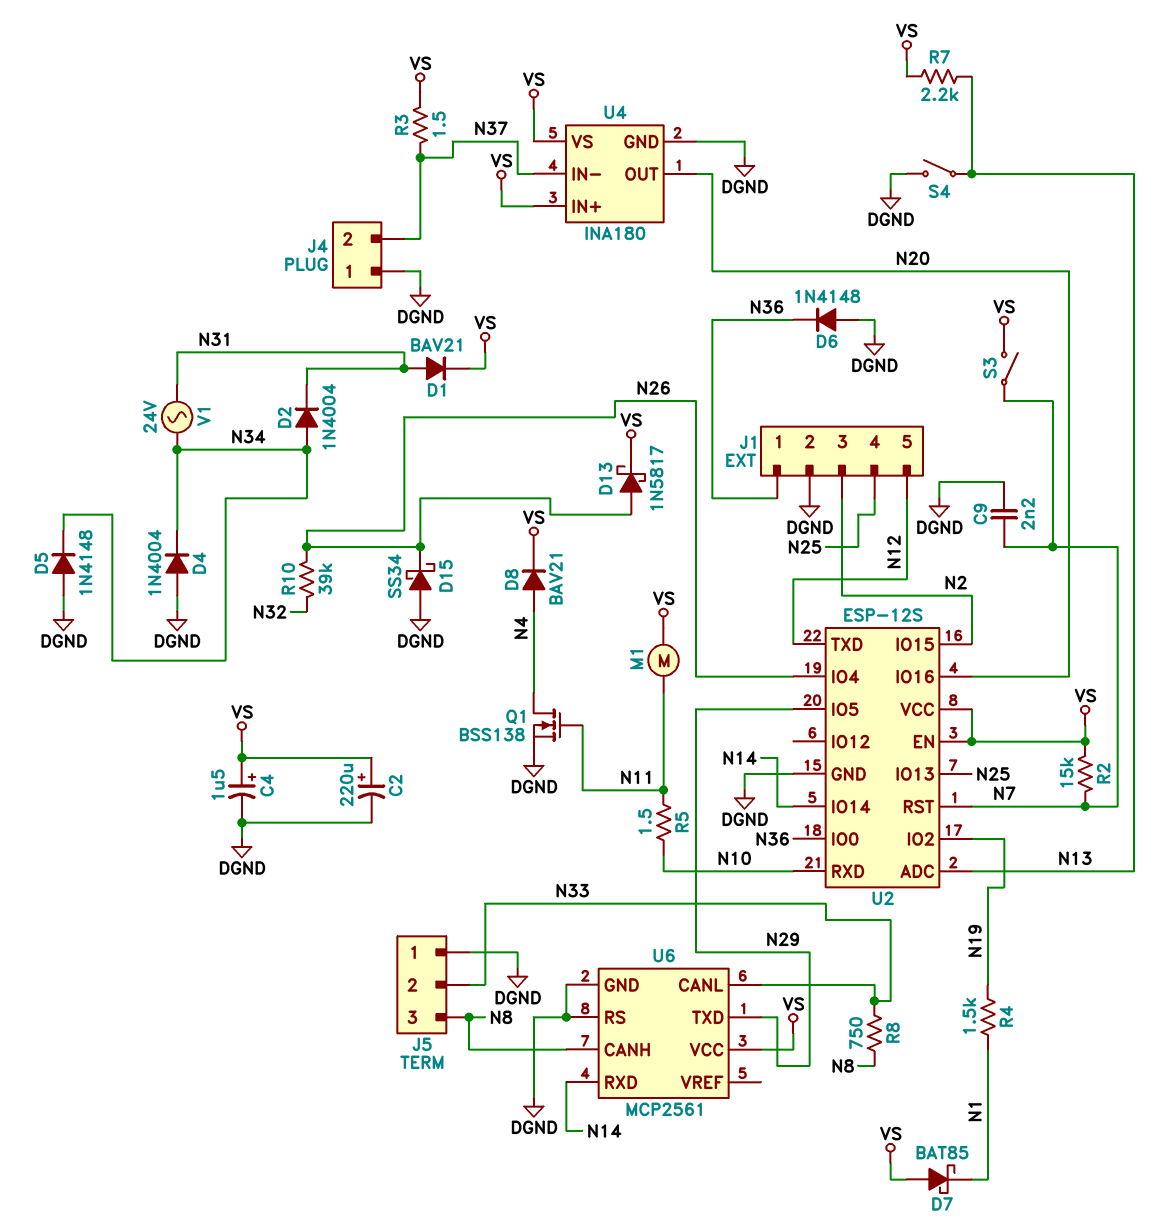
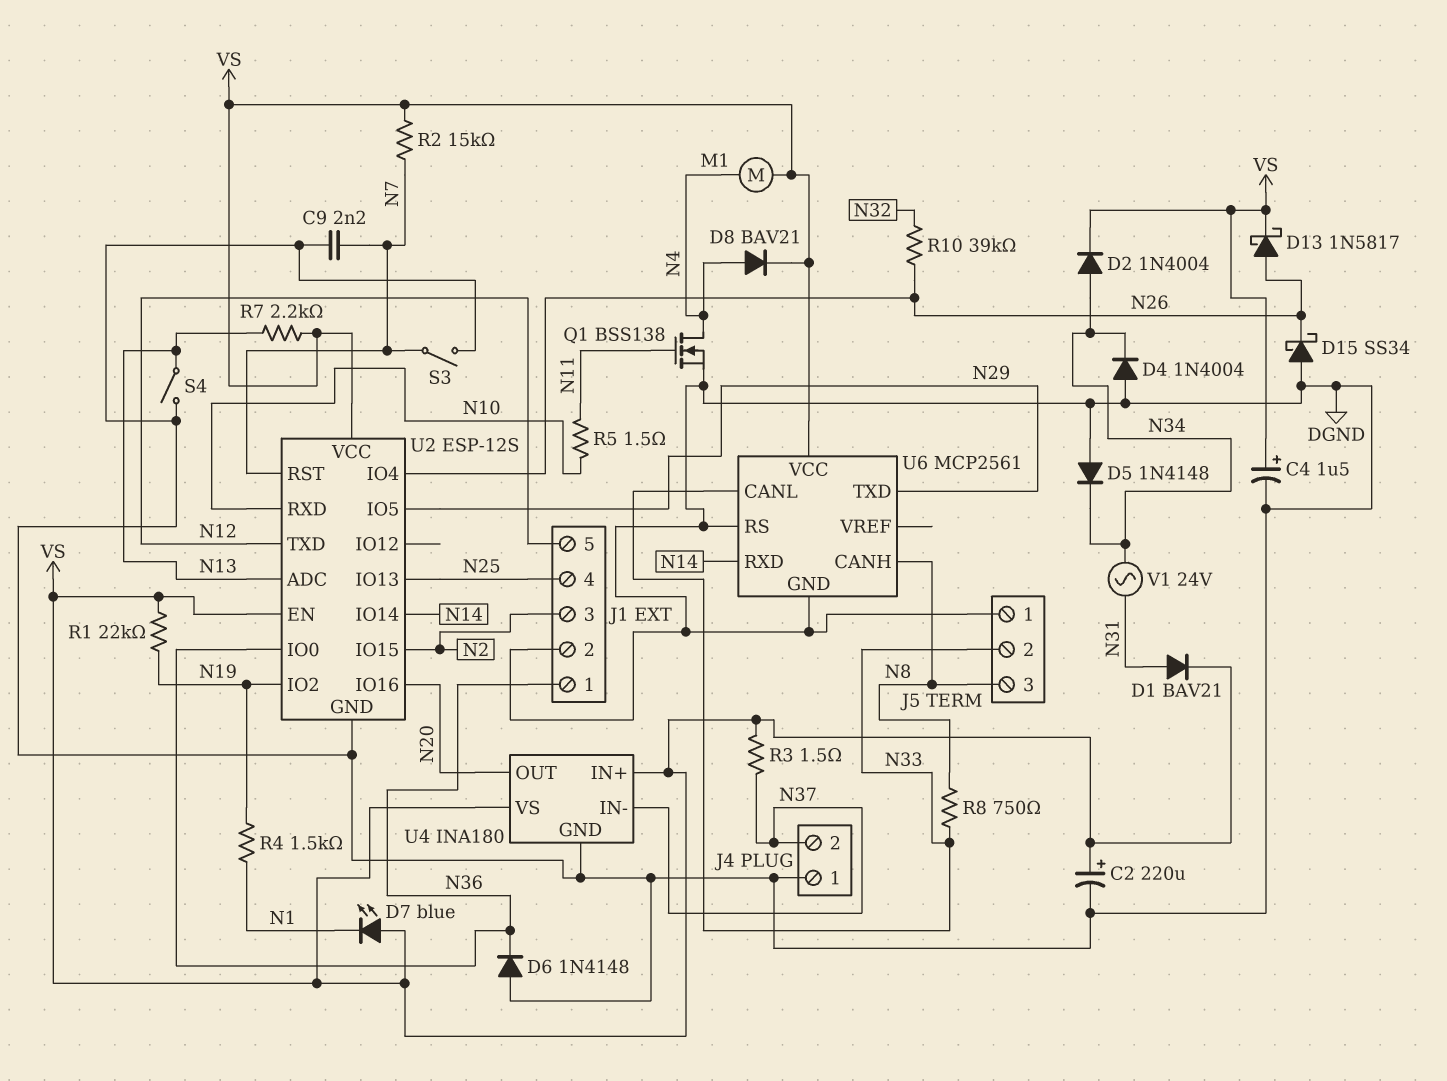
D2: diode 1N4004 (A N34, K N31) -> diode 1N4004 (A N34, K VS)
D7: schottky BAT85 (A VS, K N1) -> LED blue (A VS, K N1)
M1: motor (N11, VS) -> motor (N4, VS)
R1: none -> 22k (N19, VS)
S3: switch (N7, VS) -> switch (DGND, N7)

